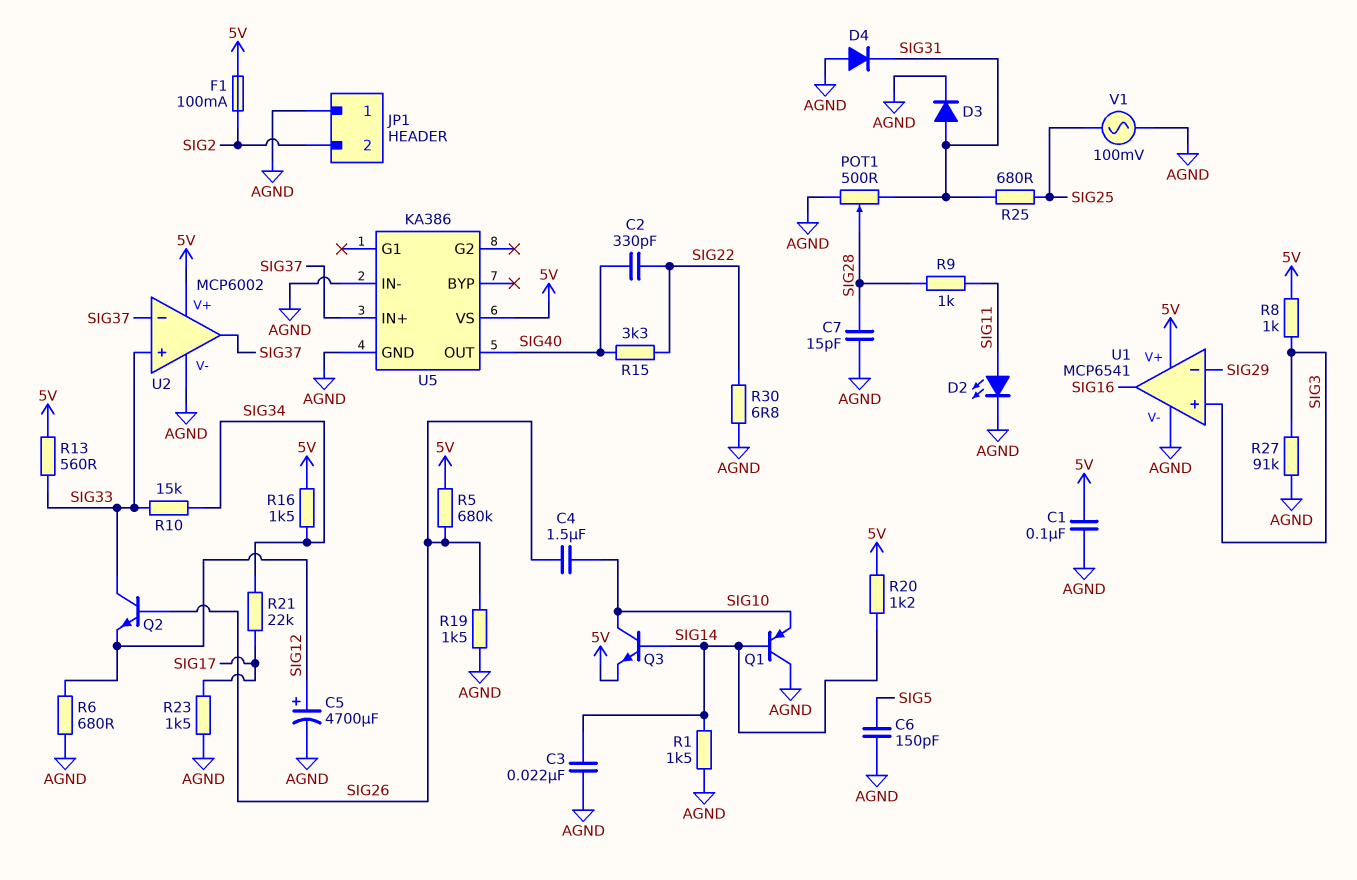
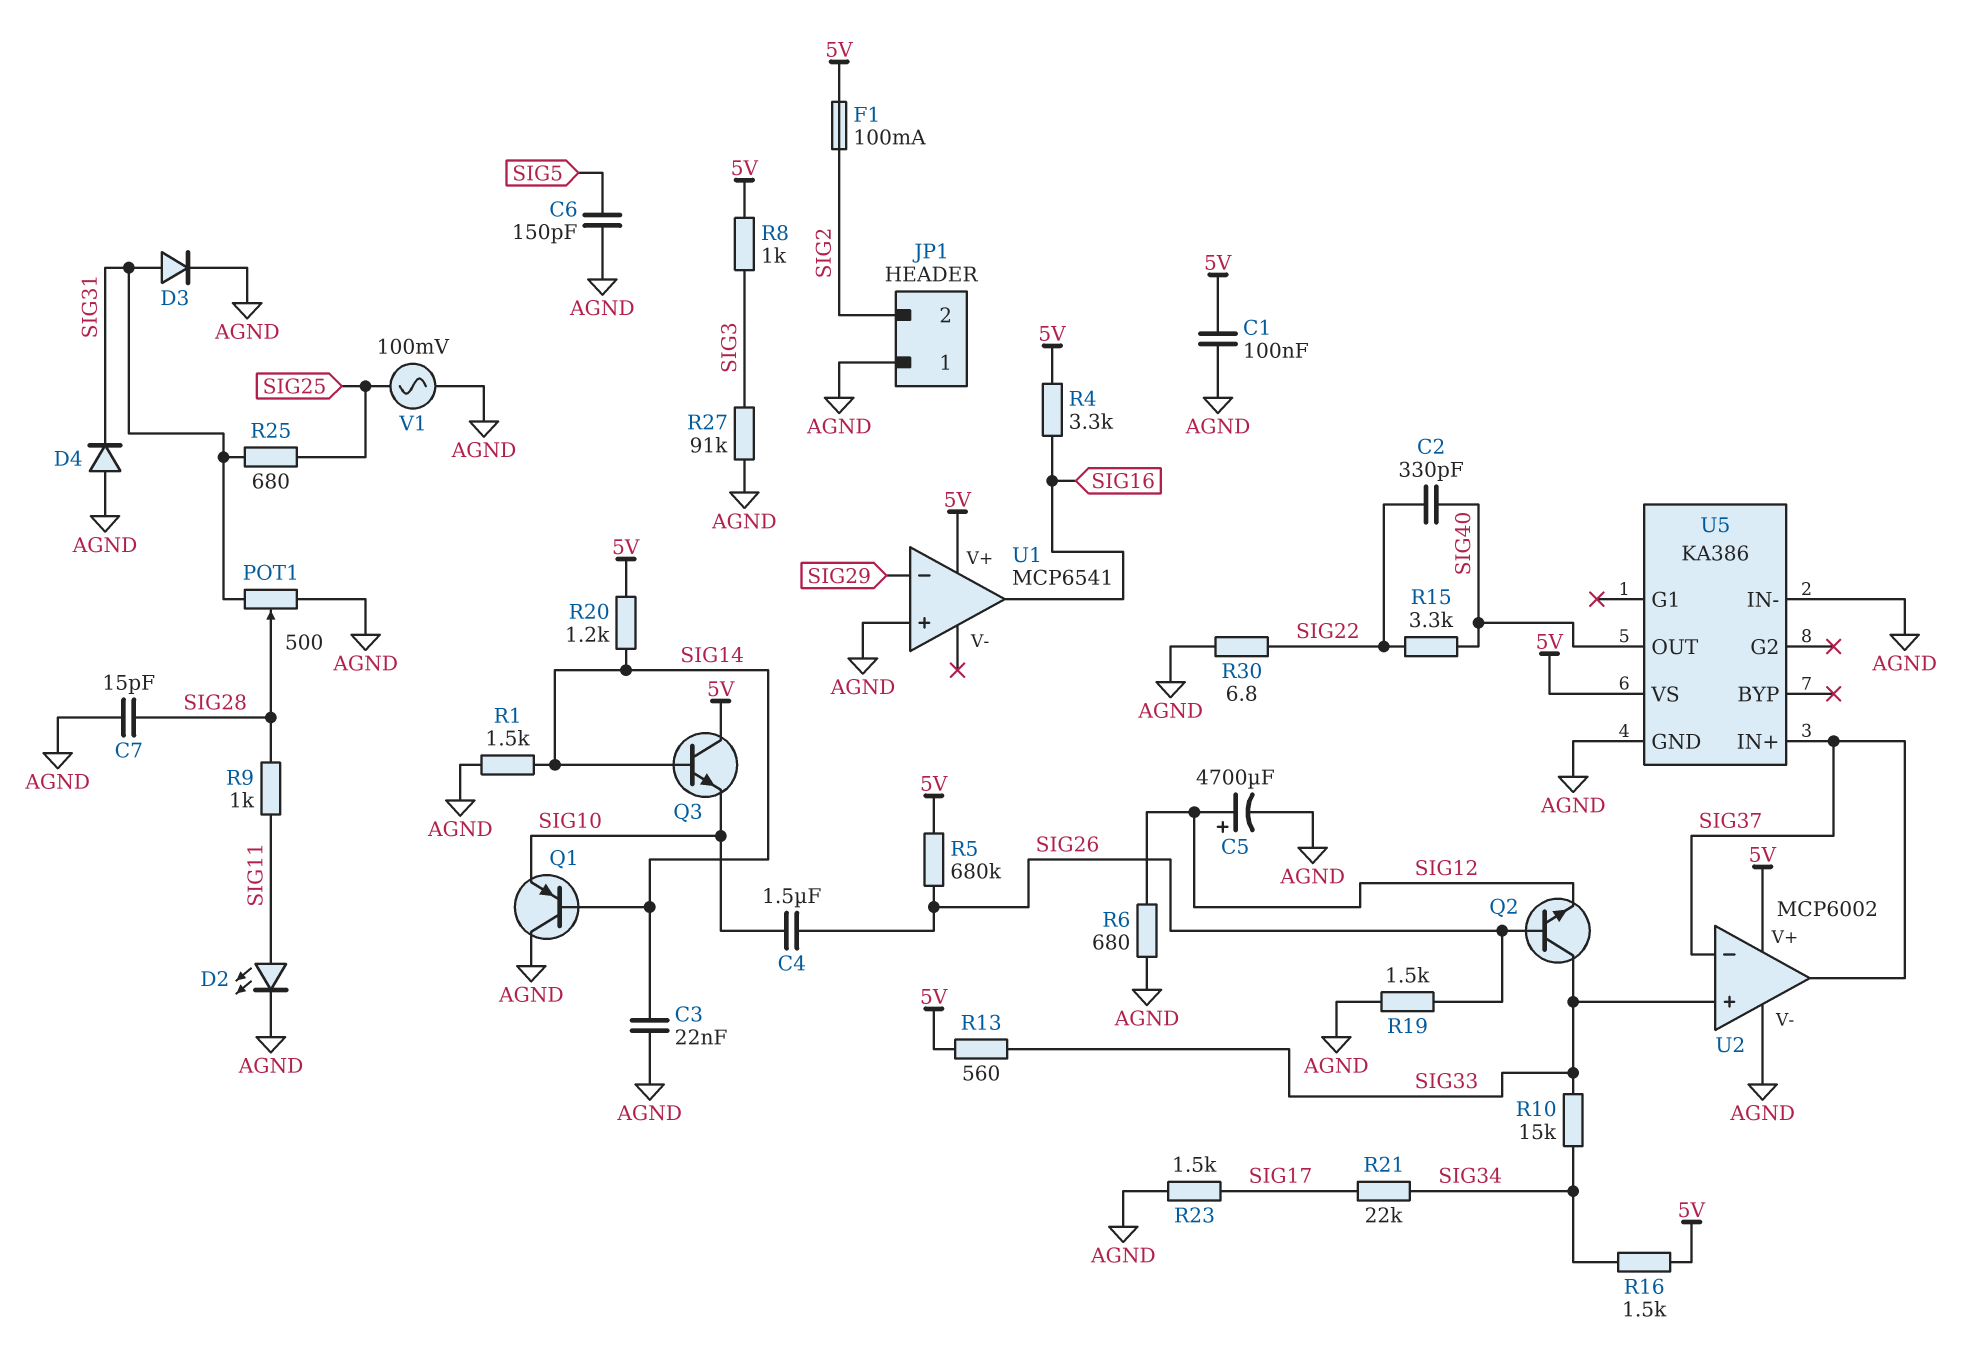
Q3: NPN (B SIG14, C SIG10, E 5V) -> NPN (B SIG14, C 5V, E SIG10)
R4: none -> 3.3k (5V, SIG16)
U1 pin V-: AGND -> none
U1 pin in+: SIG3 -> AGND

